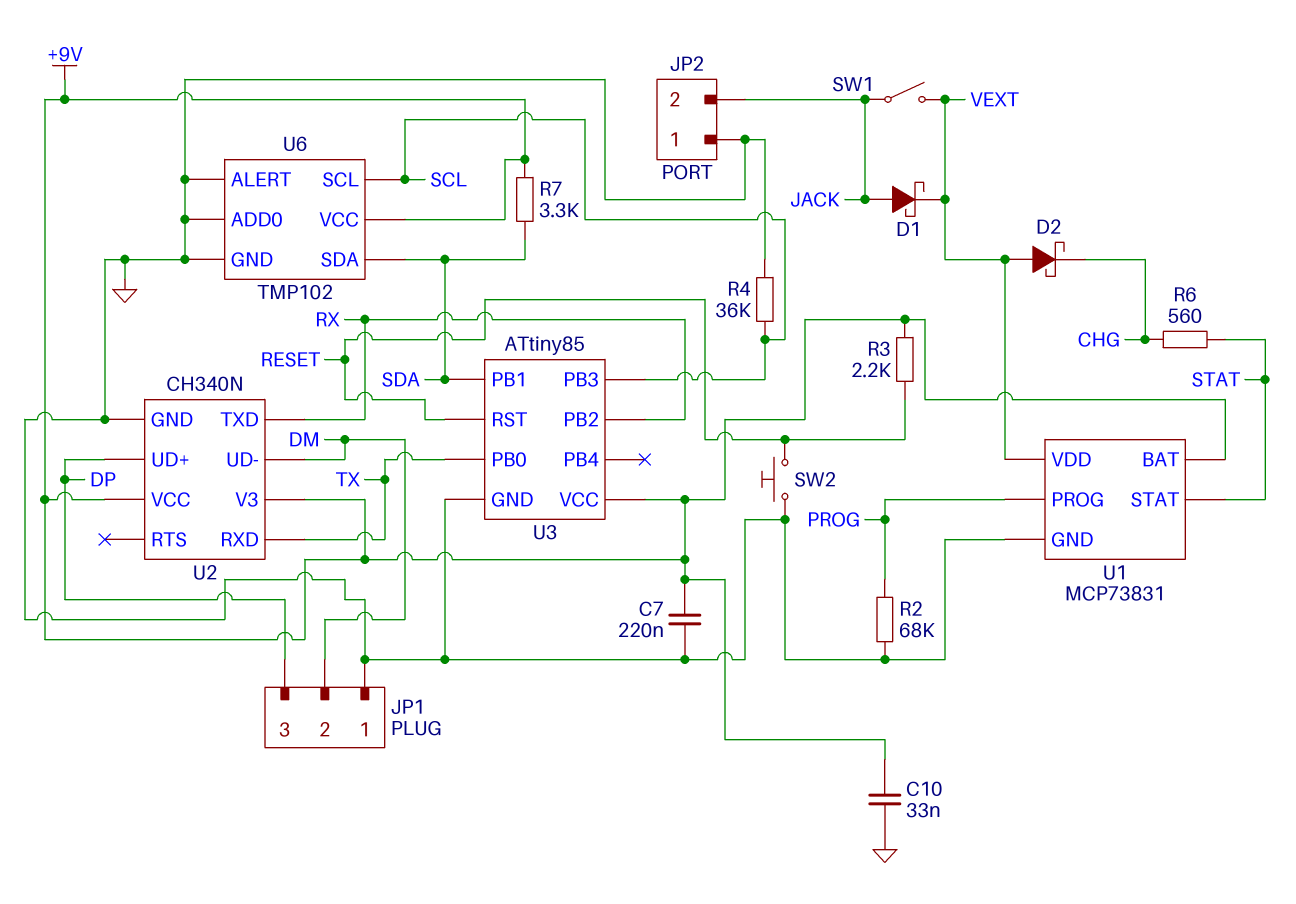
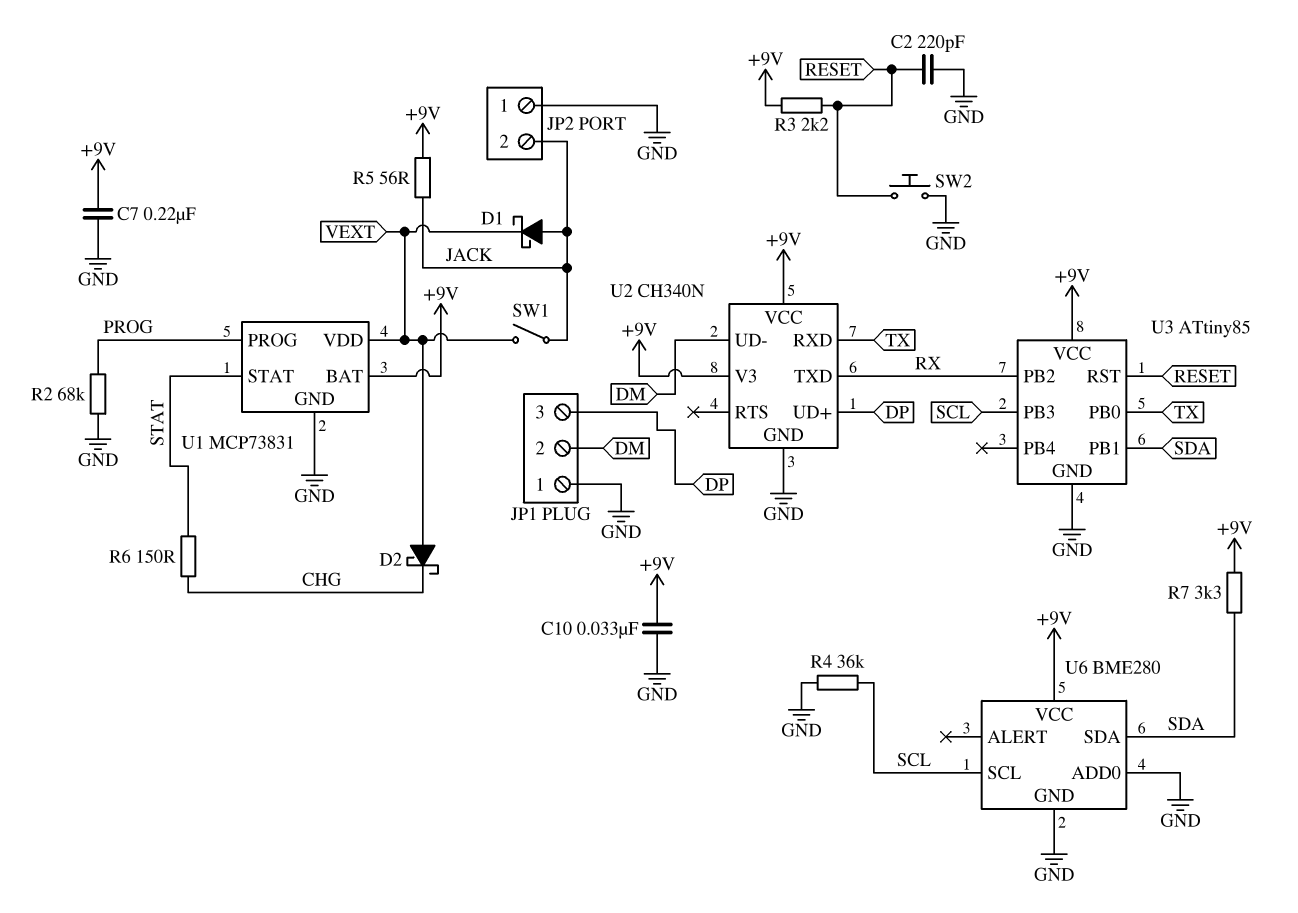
C2: none -> 220pF (GND, RESET)
R5: none -> 56 (+9V, JACK)
R6: 560 (CHG, STAT) -> 150 (CHG, STAT)
U6: TMP102 -> BME280
U6 pin ALERT: GND -> none

